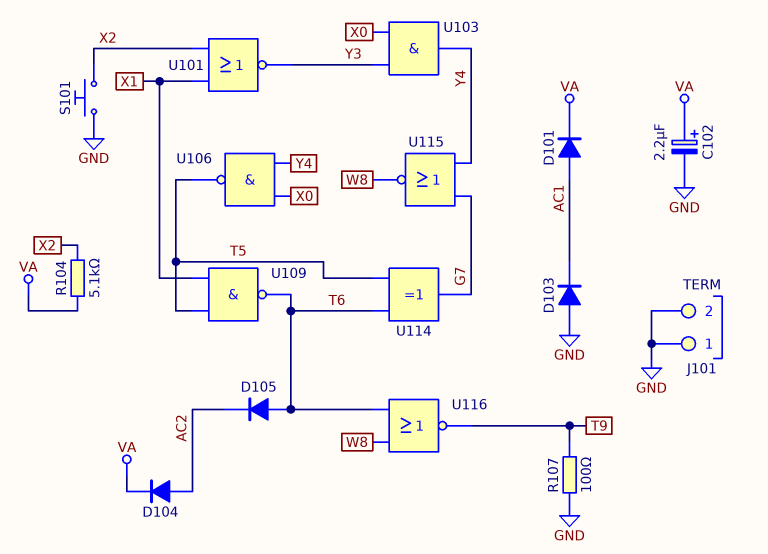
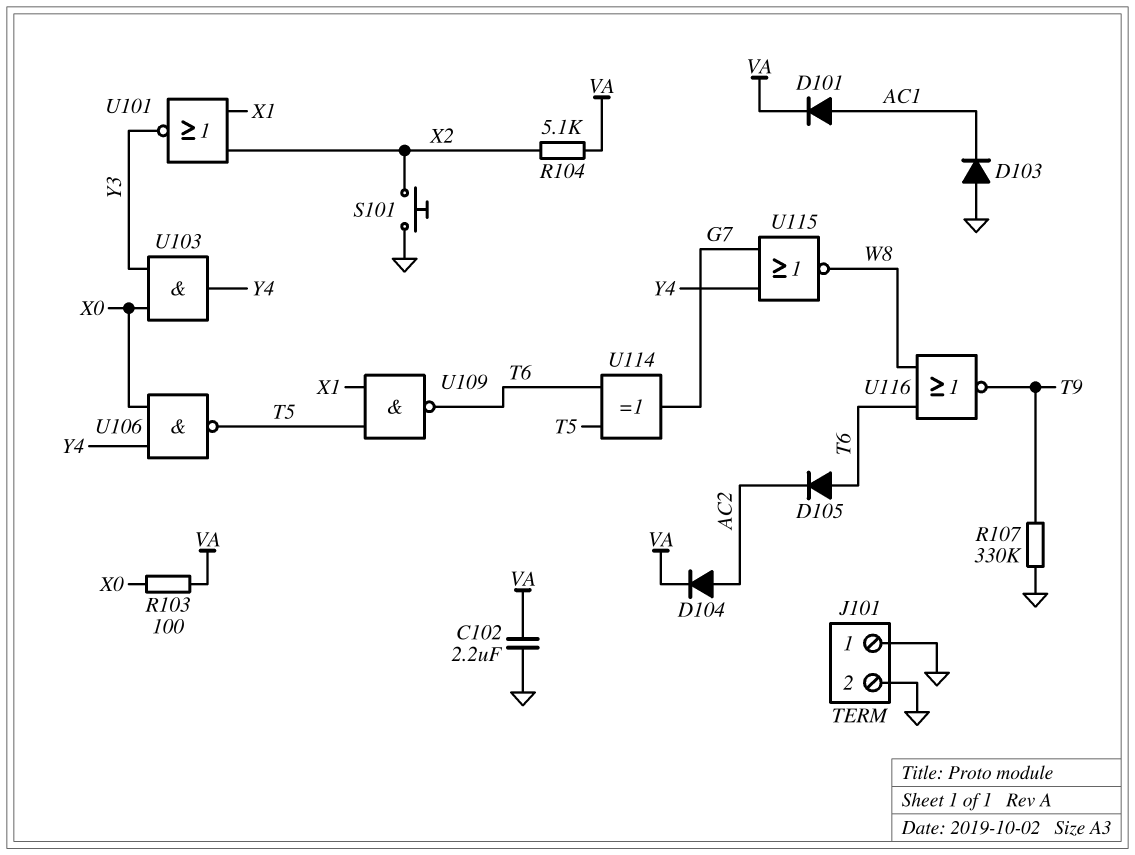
C102: 2.2uF (plus VA, minus GND) -> 2.2uF (GND, VA)
R103: none -> 100 (VA, X0)
R107: 100 (GND, T9) -> 330k (GND, T9)

